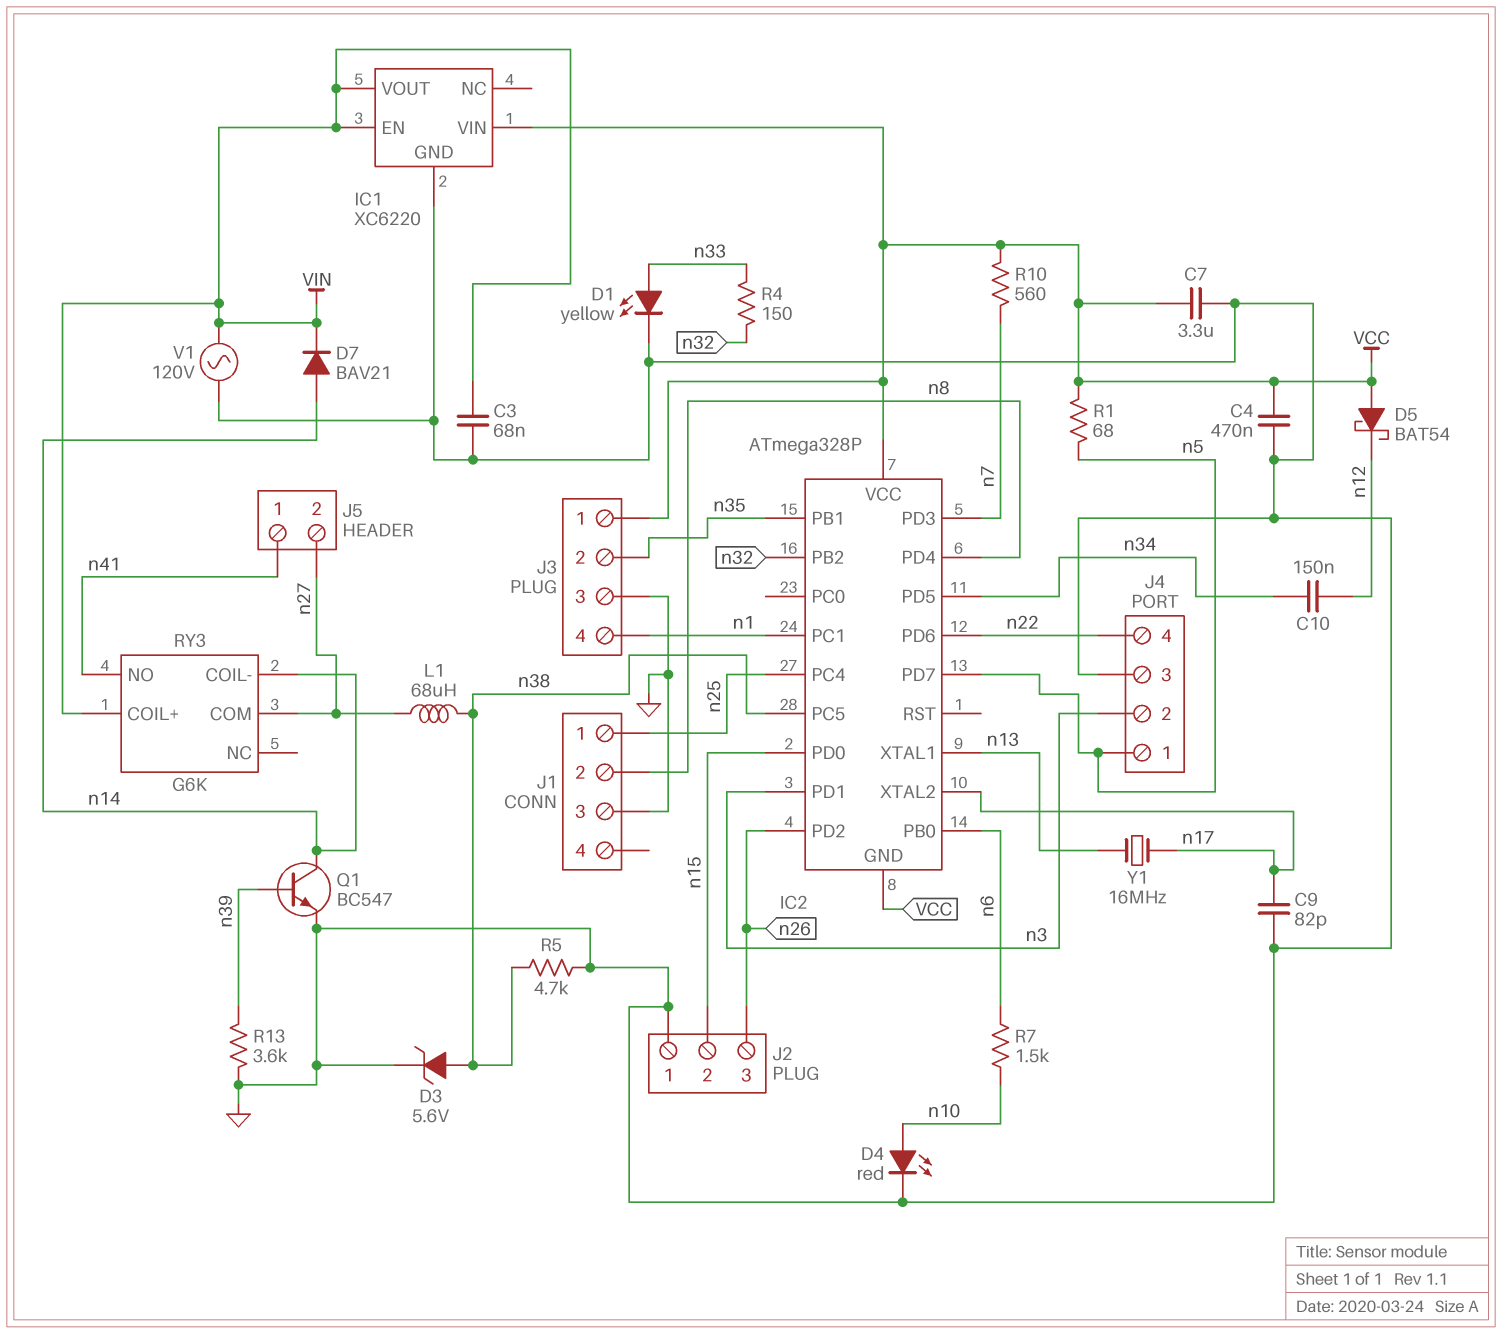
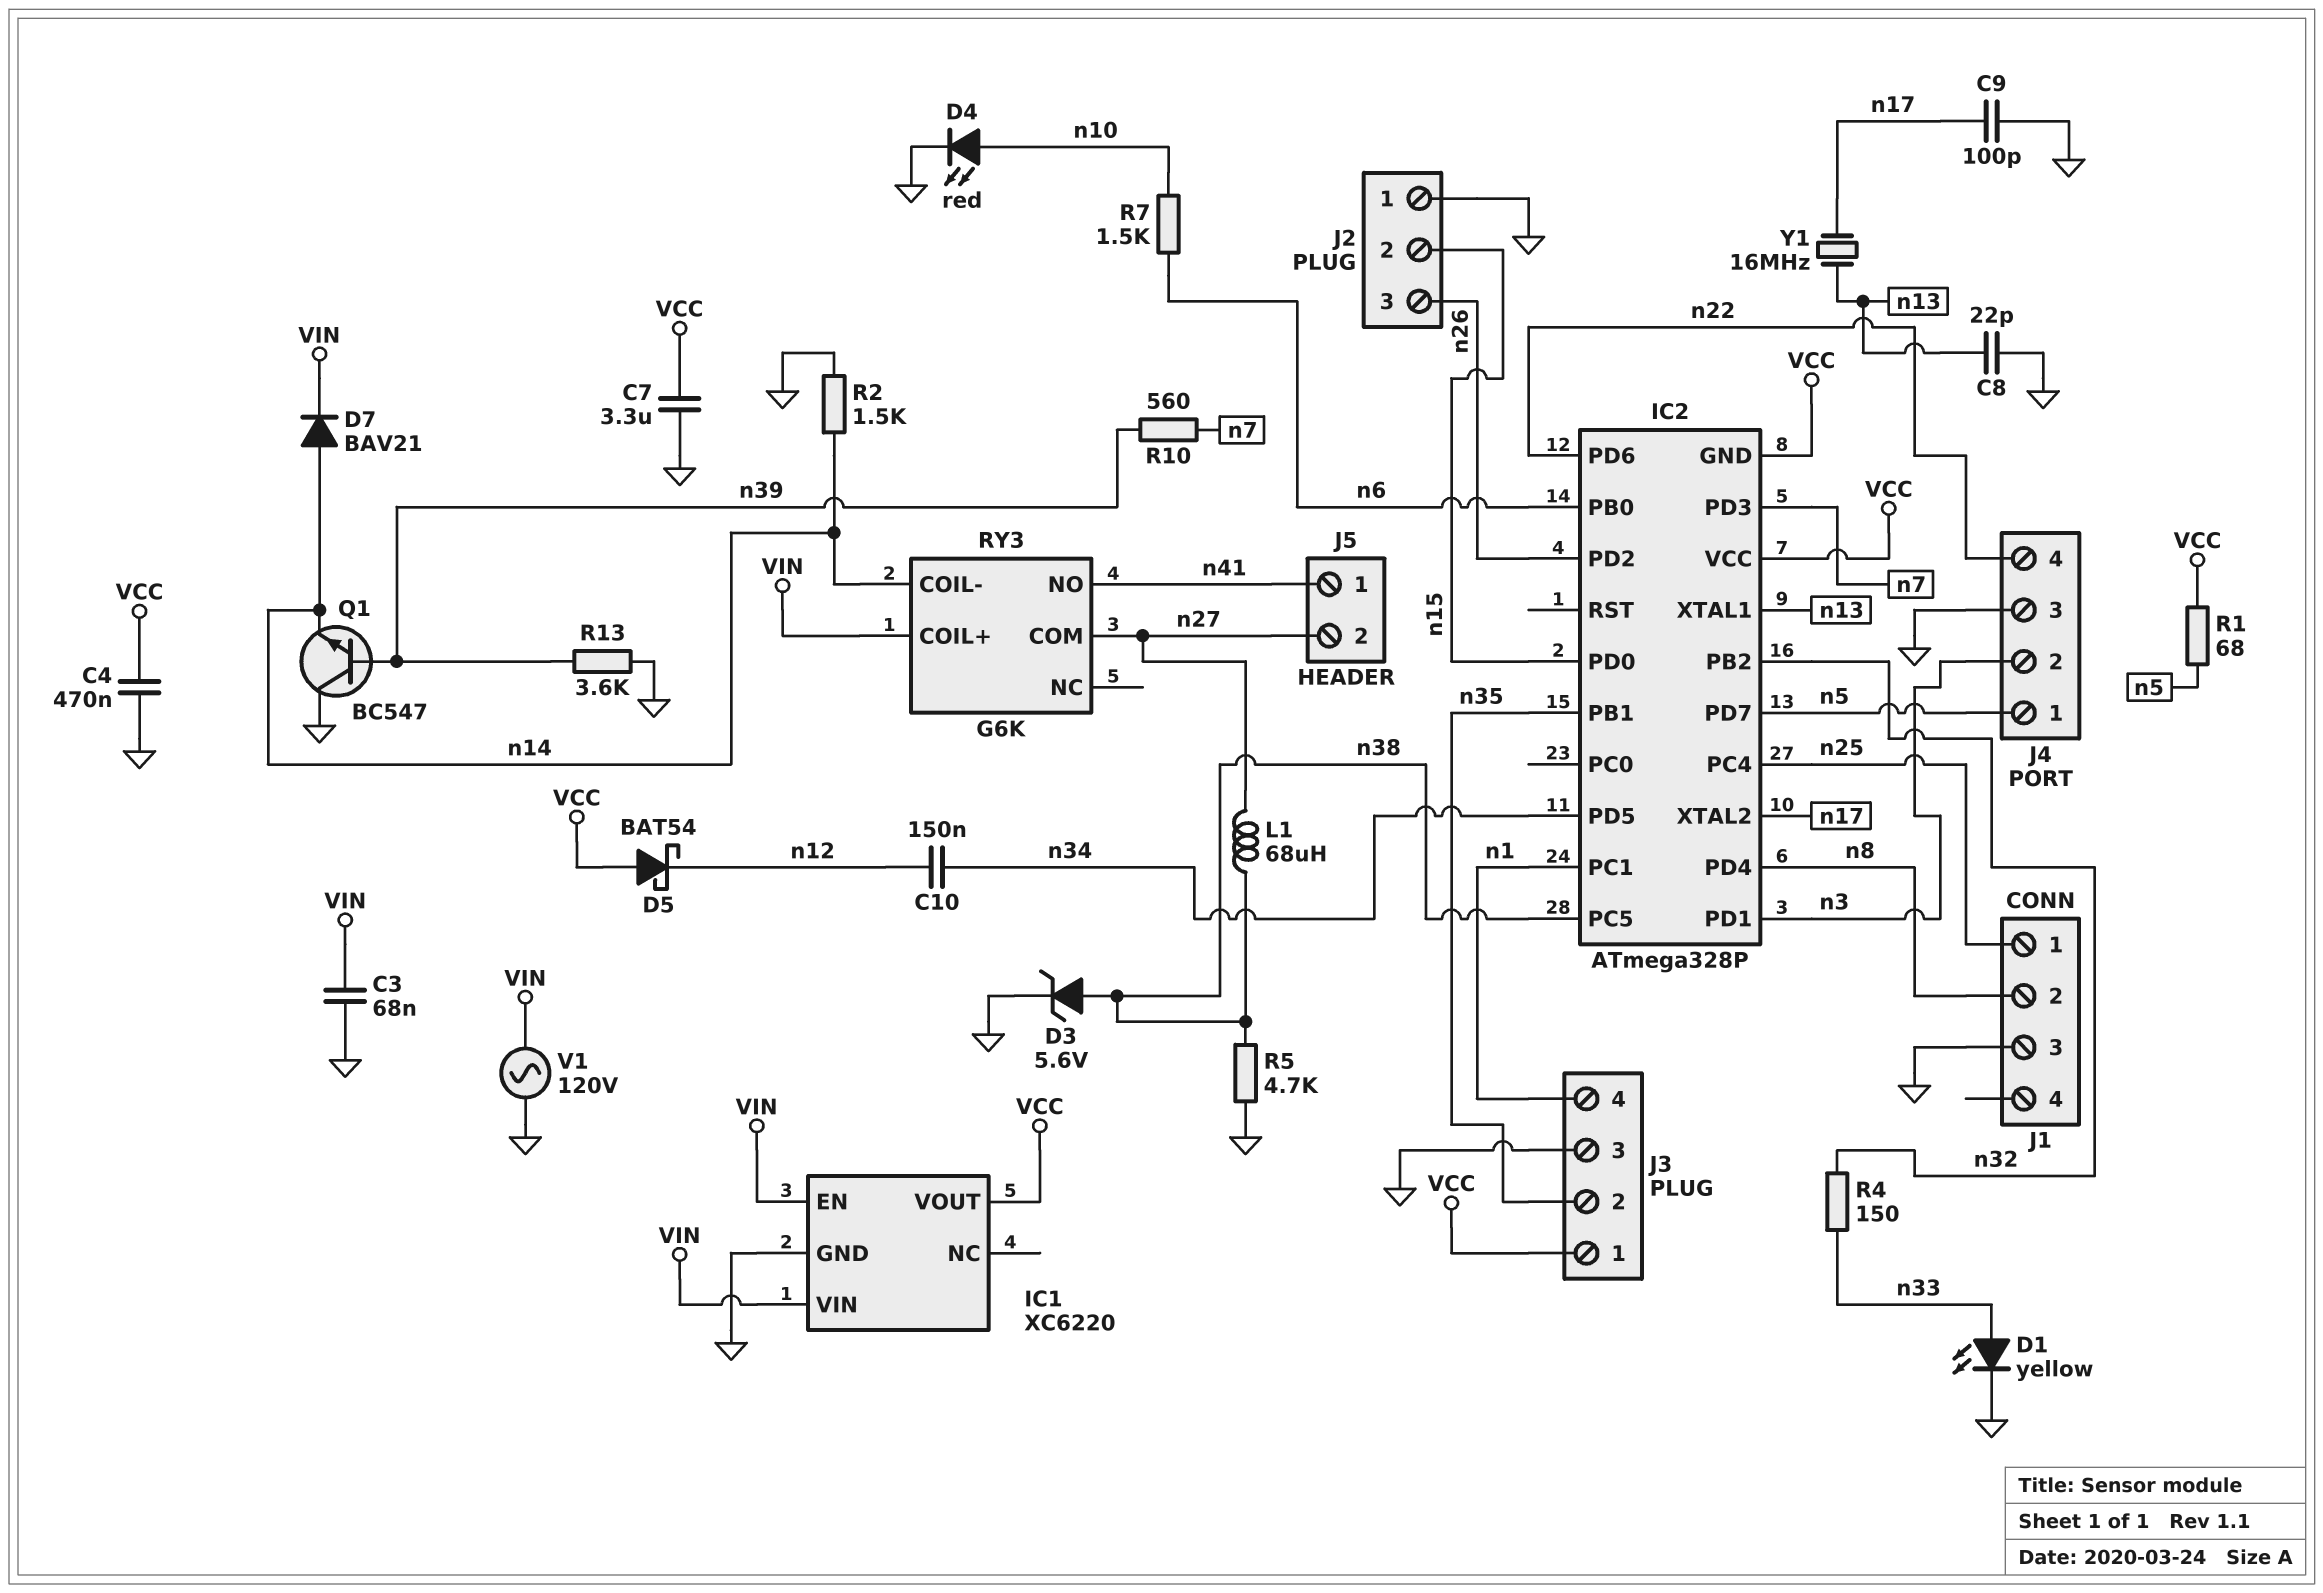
C8: none -> 22pF (GND, n13)
C9: 82pF (GND, n17) -> 100pF (GND, n17)
IC1 pin VIN: VCC -> VIN
IC1 pin VOUT: VIN -> VCC
Q1: NPN BC547 (B n39, C n14, E GND) -> NPN BC547 (B n39, C GND, E n14)
R2: none -> 1.5k (GND, n14)
R10: 560 (VCC, n7) -> 560 (n7, n39)

